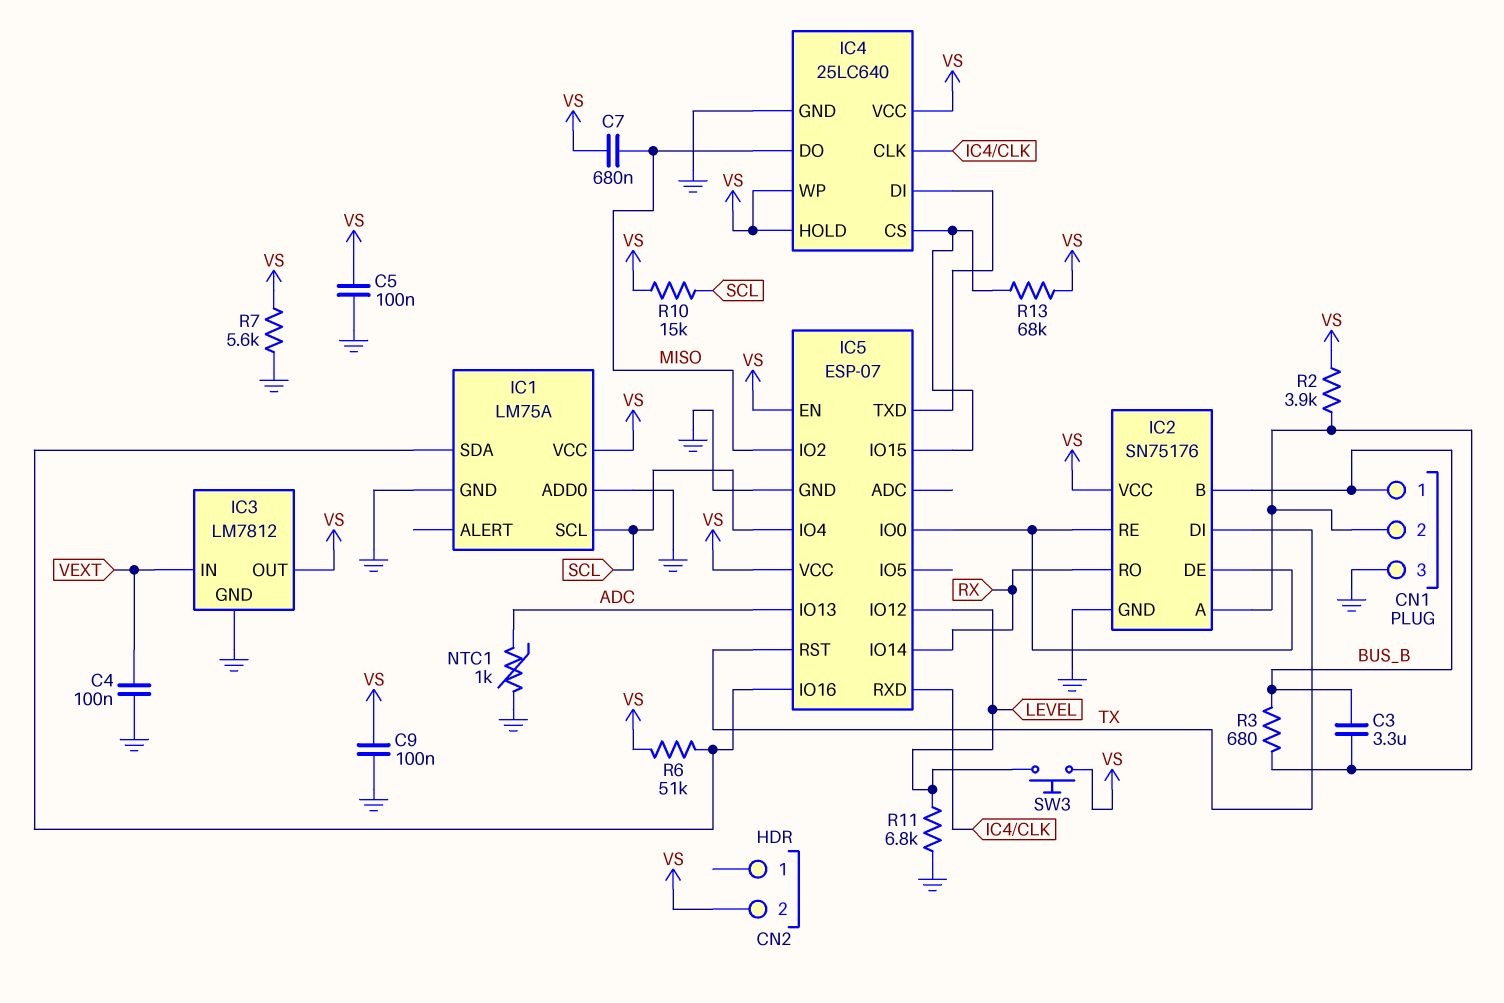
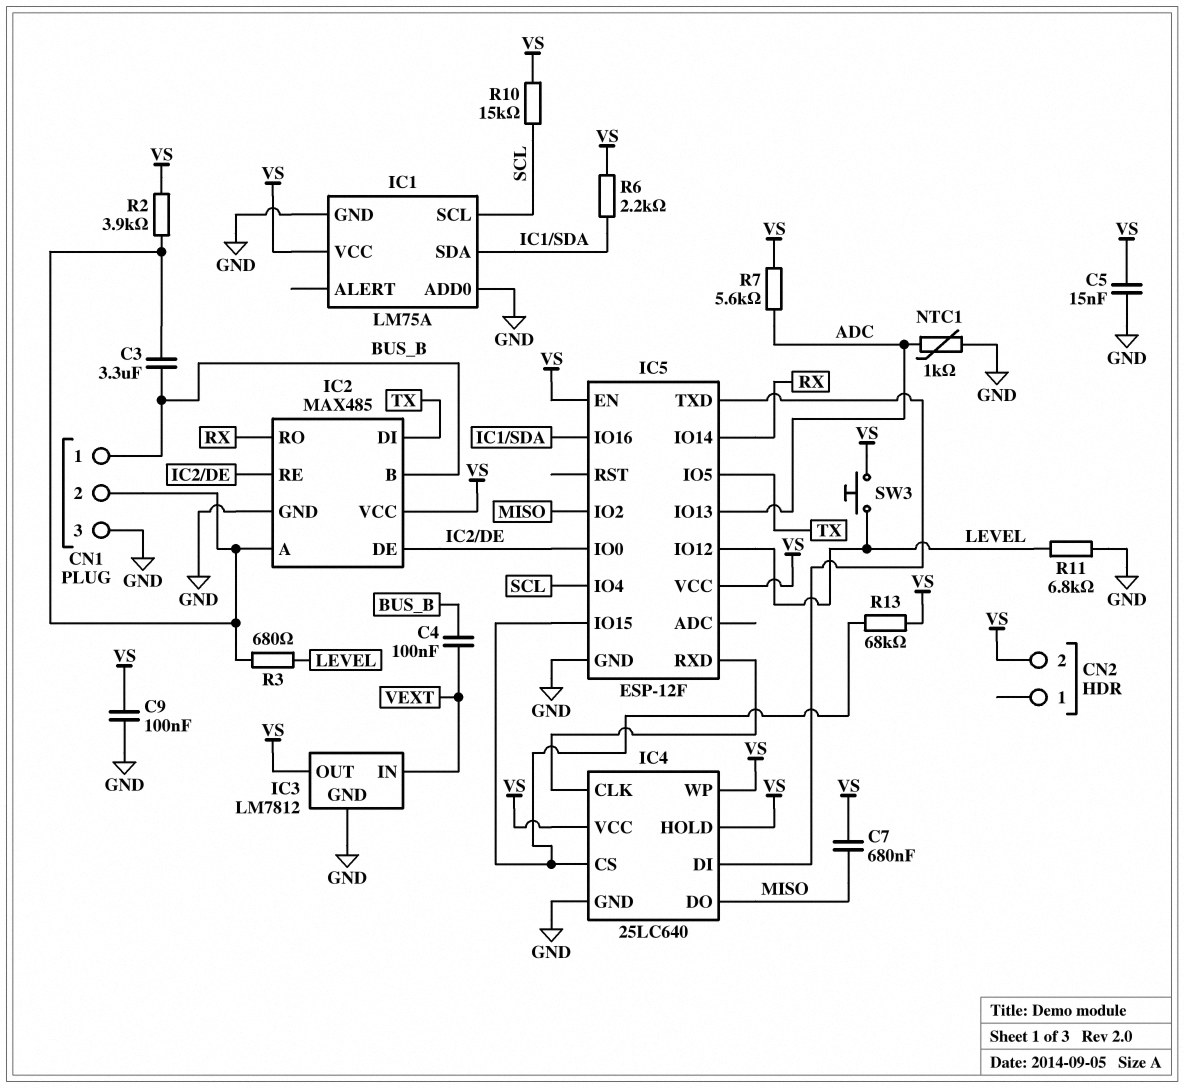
C4: 100nF (GND, VEXT) -> 100nF (BUS_B, VEXT)
C5: 100nF (GND, VS) -> 15nF (GND, VS)
IC2: SN75176 -> MAX485
IC5: ESP-07 -> ESP-12F
IC5 pin IO5: none -> TX
IC5 pin RST: TX -> none
R3: 680 (BUS_B, CN1/2) -> 680 (CN1/2, LEVEL)
R6: 51k (IC1/SDA, VS) -> 2.2k (IC1/SDA, VS)
R7: 5.6k (GND, VS) -> 5.6k (ADC, VS)

